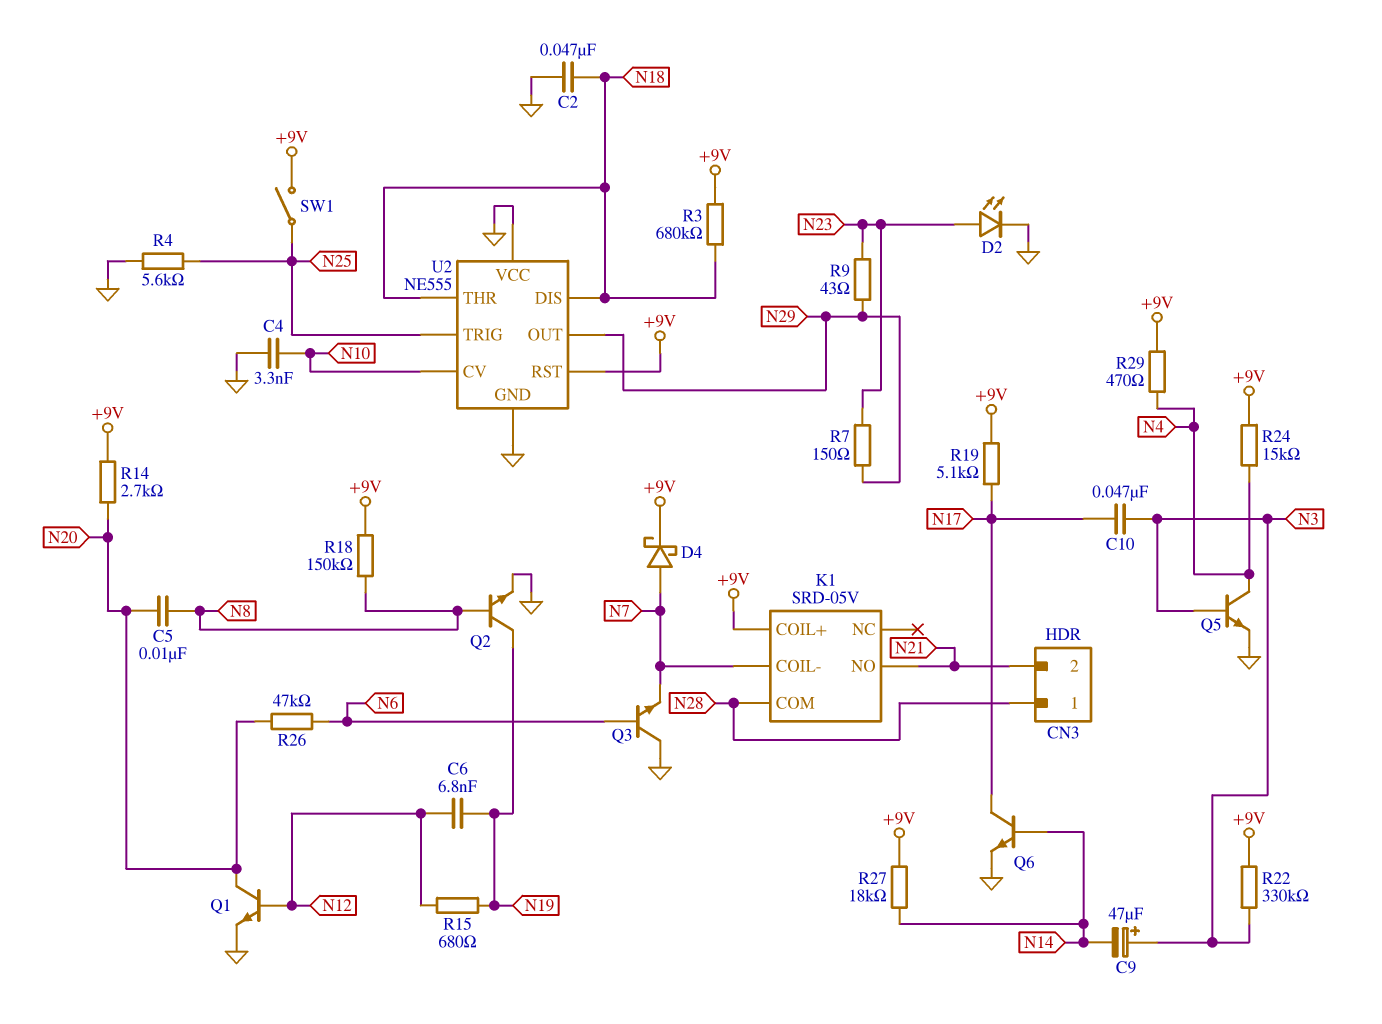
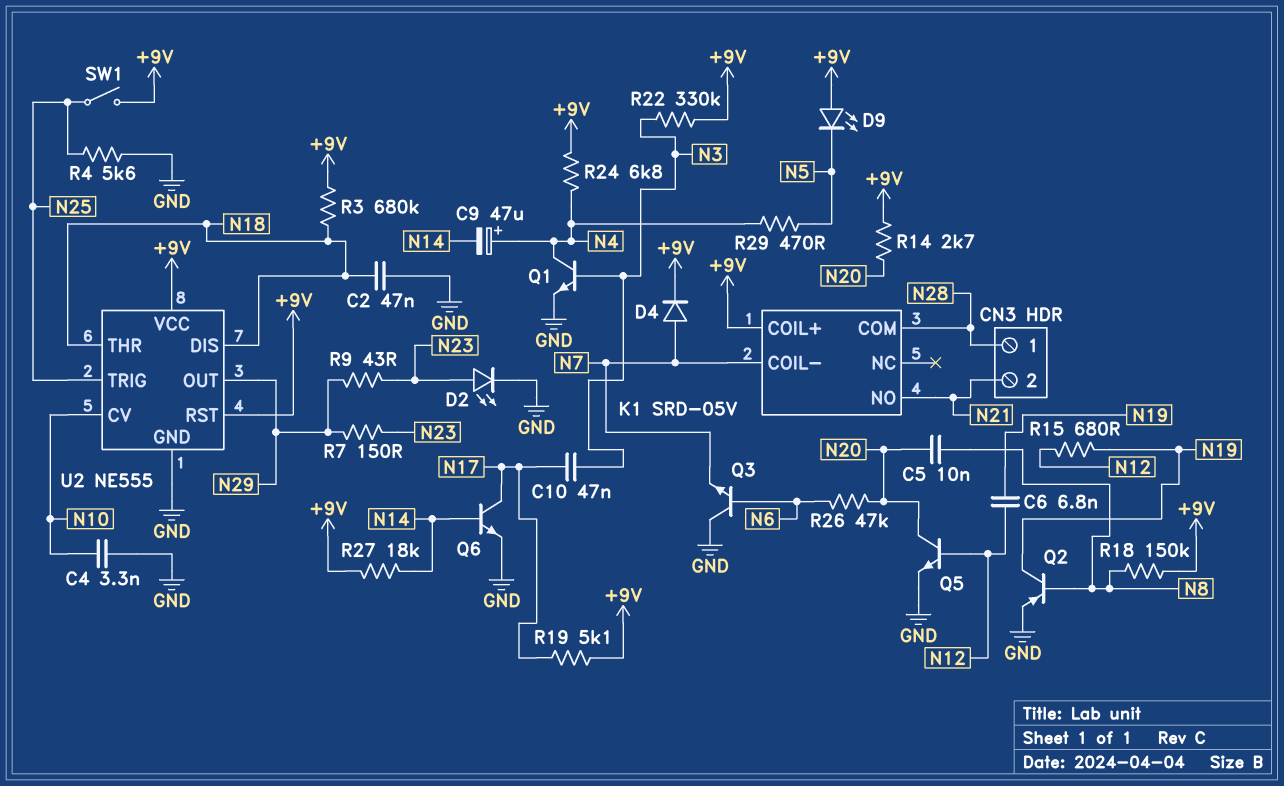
C9: 47uF (plus N3, minus N14) -> 47uF (plus N4, minus N14)
D4: schottky (A N7, K +9V) -> diode (A N7, K +9V)
D9: none -> LED (A +9V, K N5)
Q1: NPN (B N12, C N20, E GND) -> NPN (B N3, C N4, E GND)
Q2: NPN (B N8, C N19, E GND) -> PNP (B N8, C N19, E GND)
Q5: NPN (B N3, C N4, E GND) -> NPN (B N12, C N20, E GND)
R24: 15k (+9V, N4) -> 6.8k (+9V, N4)
R29: 470 (+9V, N4) -> 470 (N4, N5)
U2 pin VCC: GND -> +9V

